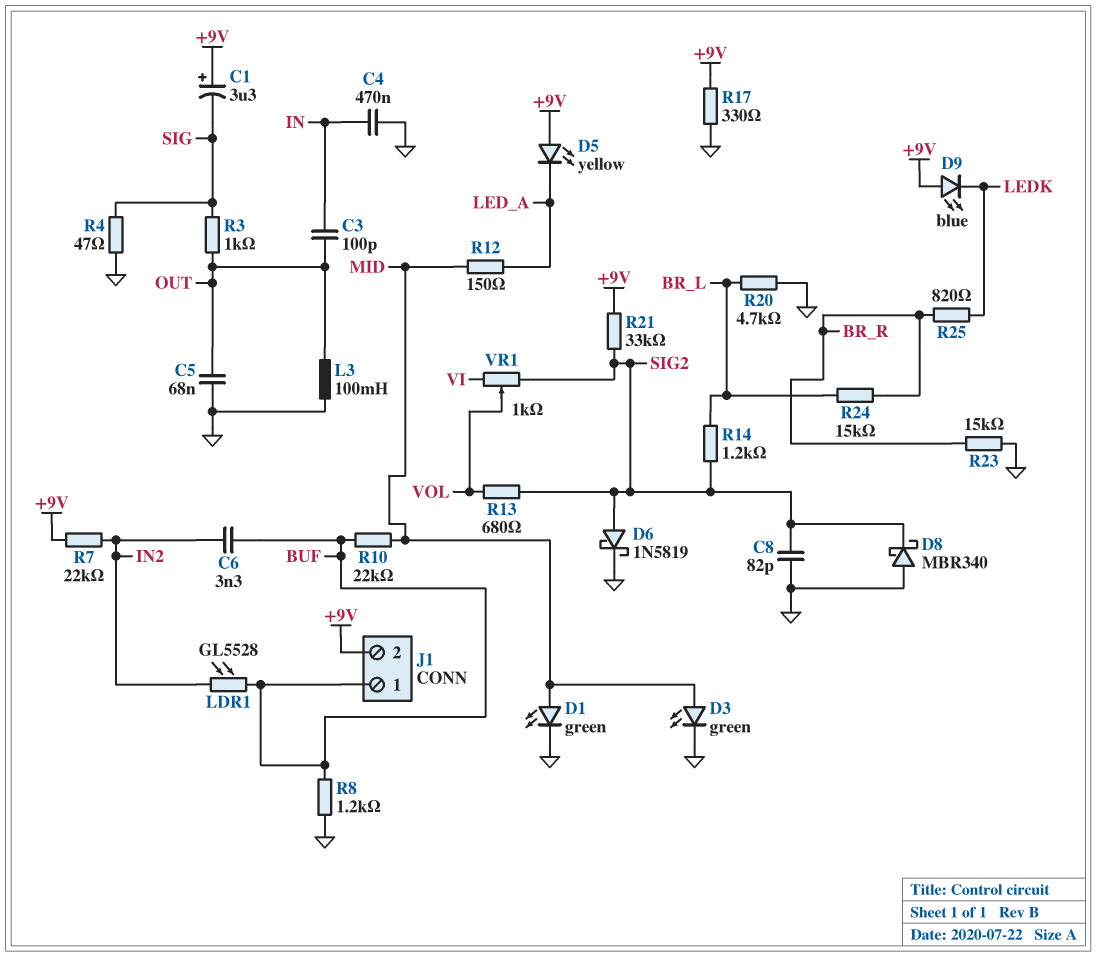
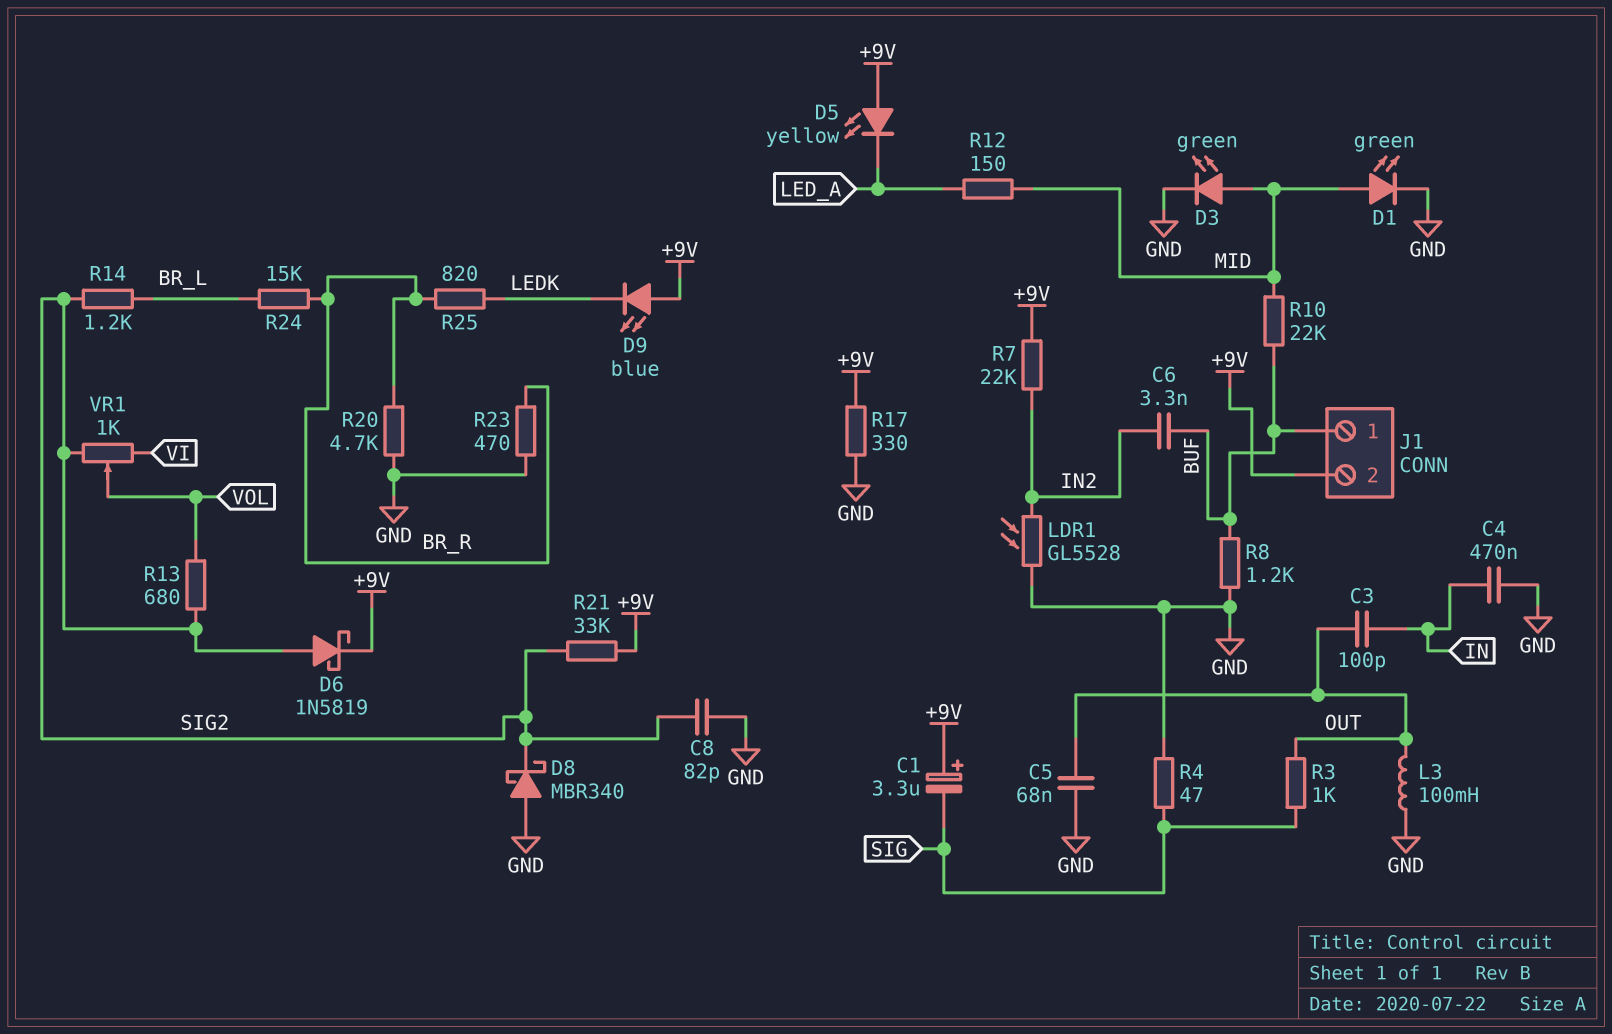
D6: schottky 1N5819 (A SIG2, K GND) -> schottky 1N5819 (A SIG2, K +9V)
LDR1: GL5528 (BUF, IN2) -> GL5528 (GND, IN2)
R20: 4.7k (BR_L, GND) -> 4.7k (BR_R, GND)
R23: 15k (BR_R, GND) -> 470 (BR_R, GND)

